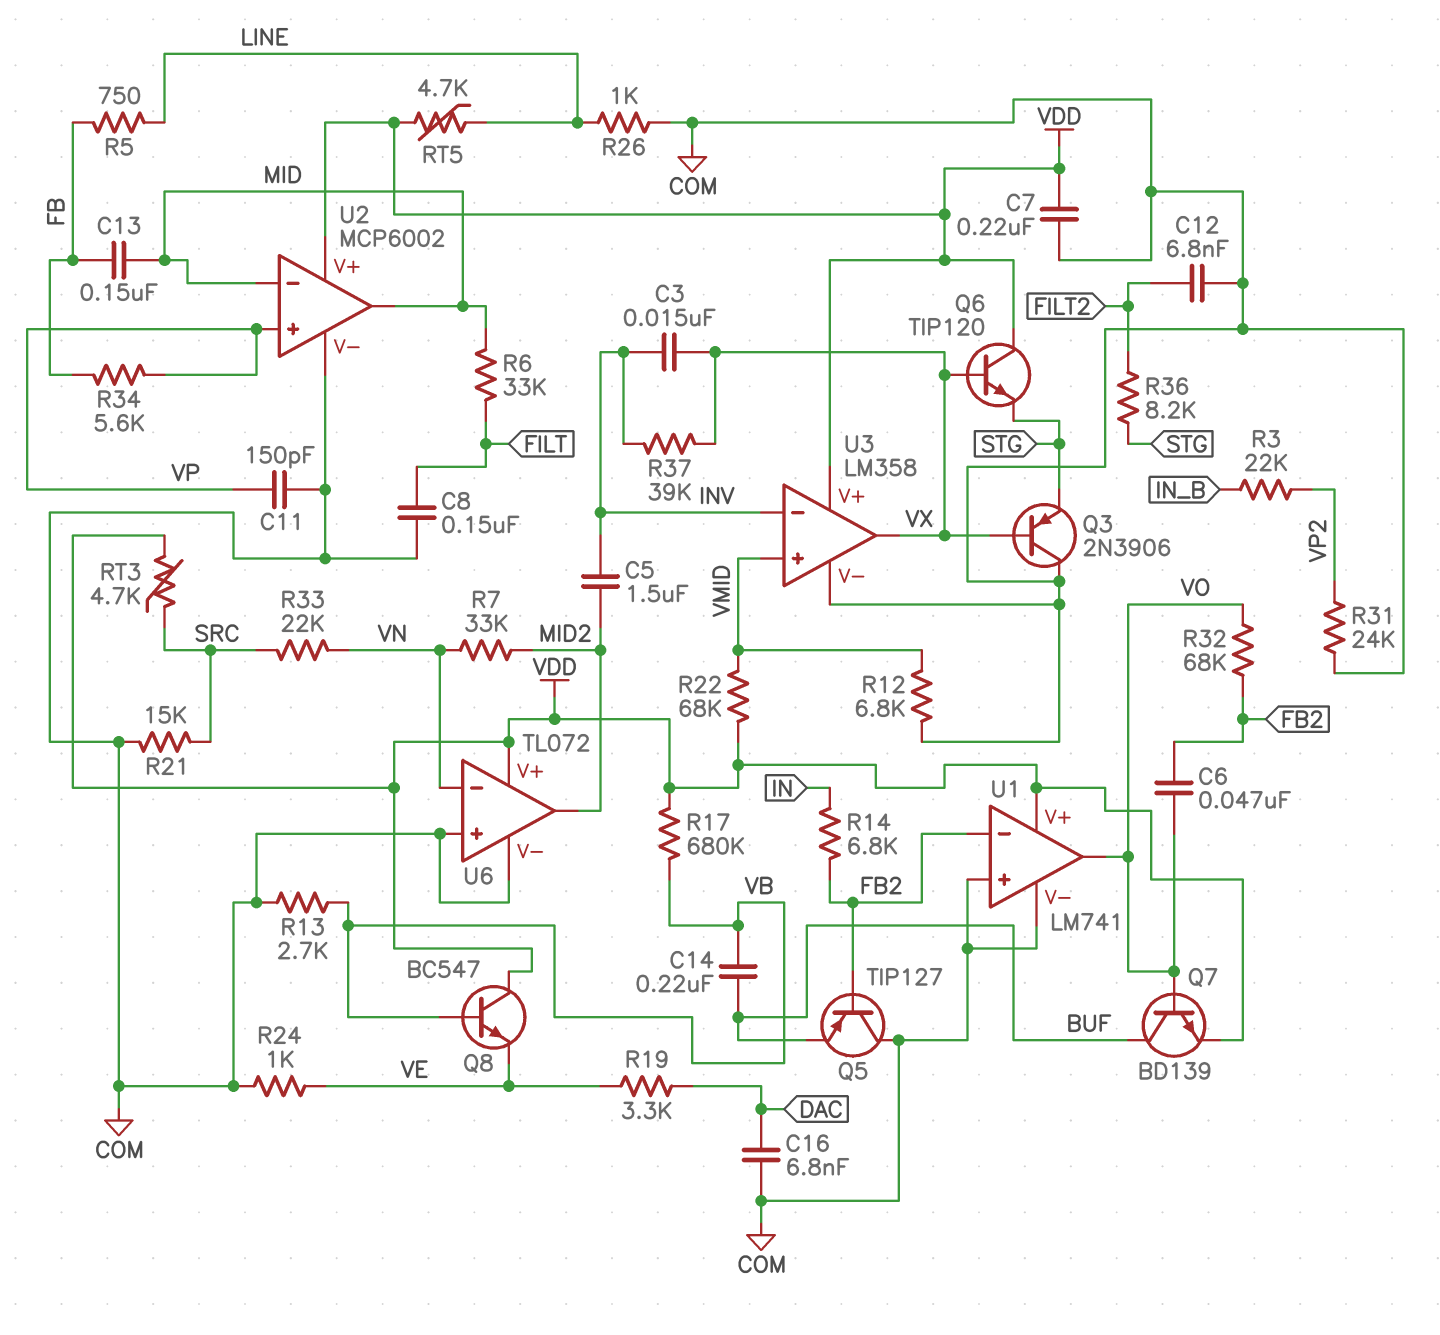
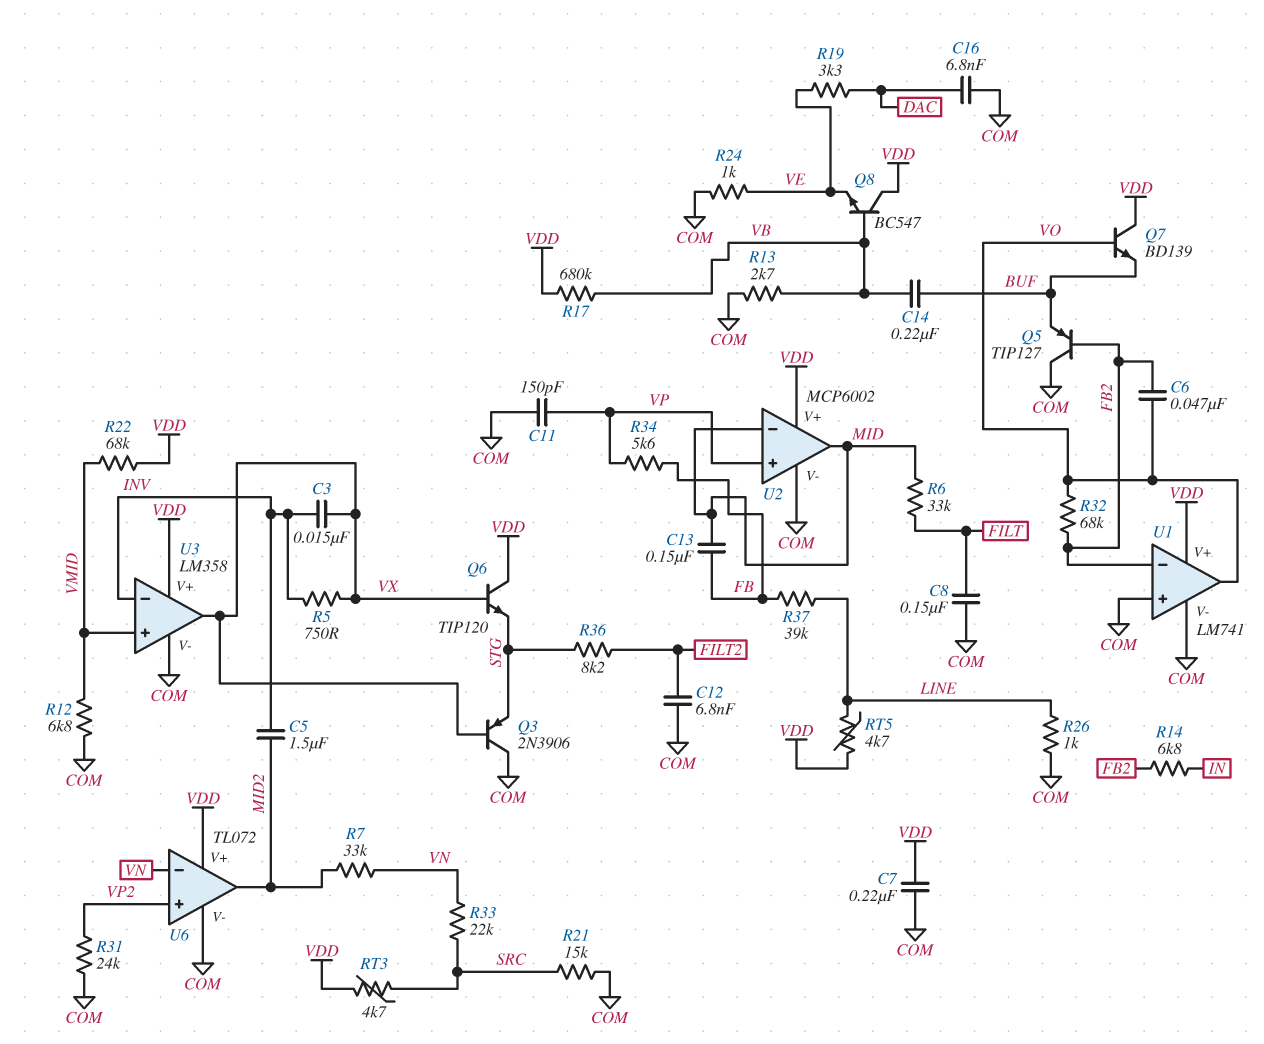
Q7: NPN BD139 (B VO, C BUF, E VDD) -> NPN BD139 (B VO, C VDD, E BUF)
R3: 22k (IN_B, VP2) -> none
R5: 750 (FB, LINE) -> 750 (INV, VX)
R37: 39k (INV, VX) -> 39k (FB, LINE)
U6 pin in+: COM -> VP2

